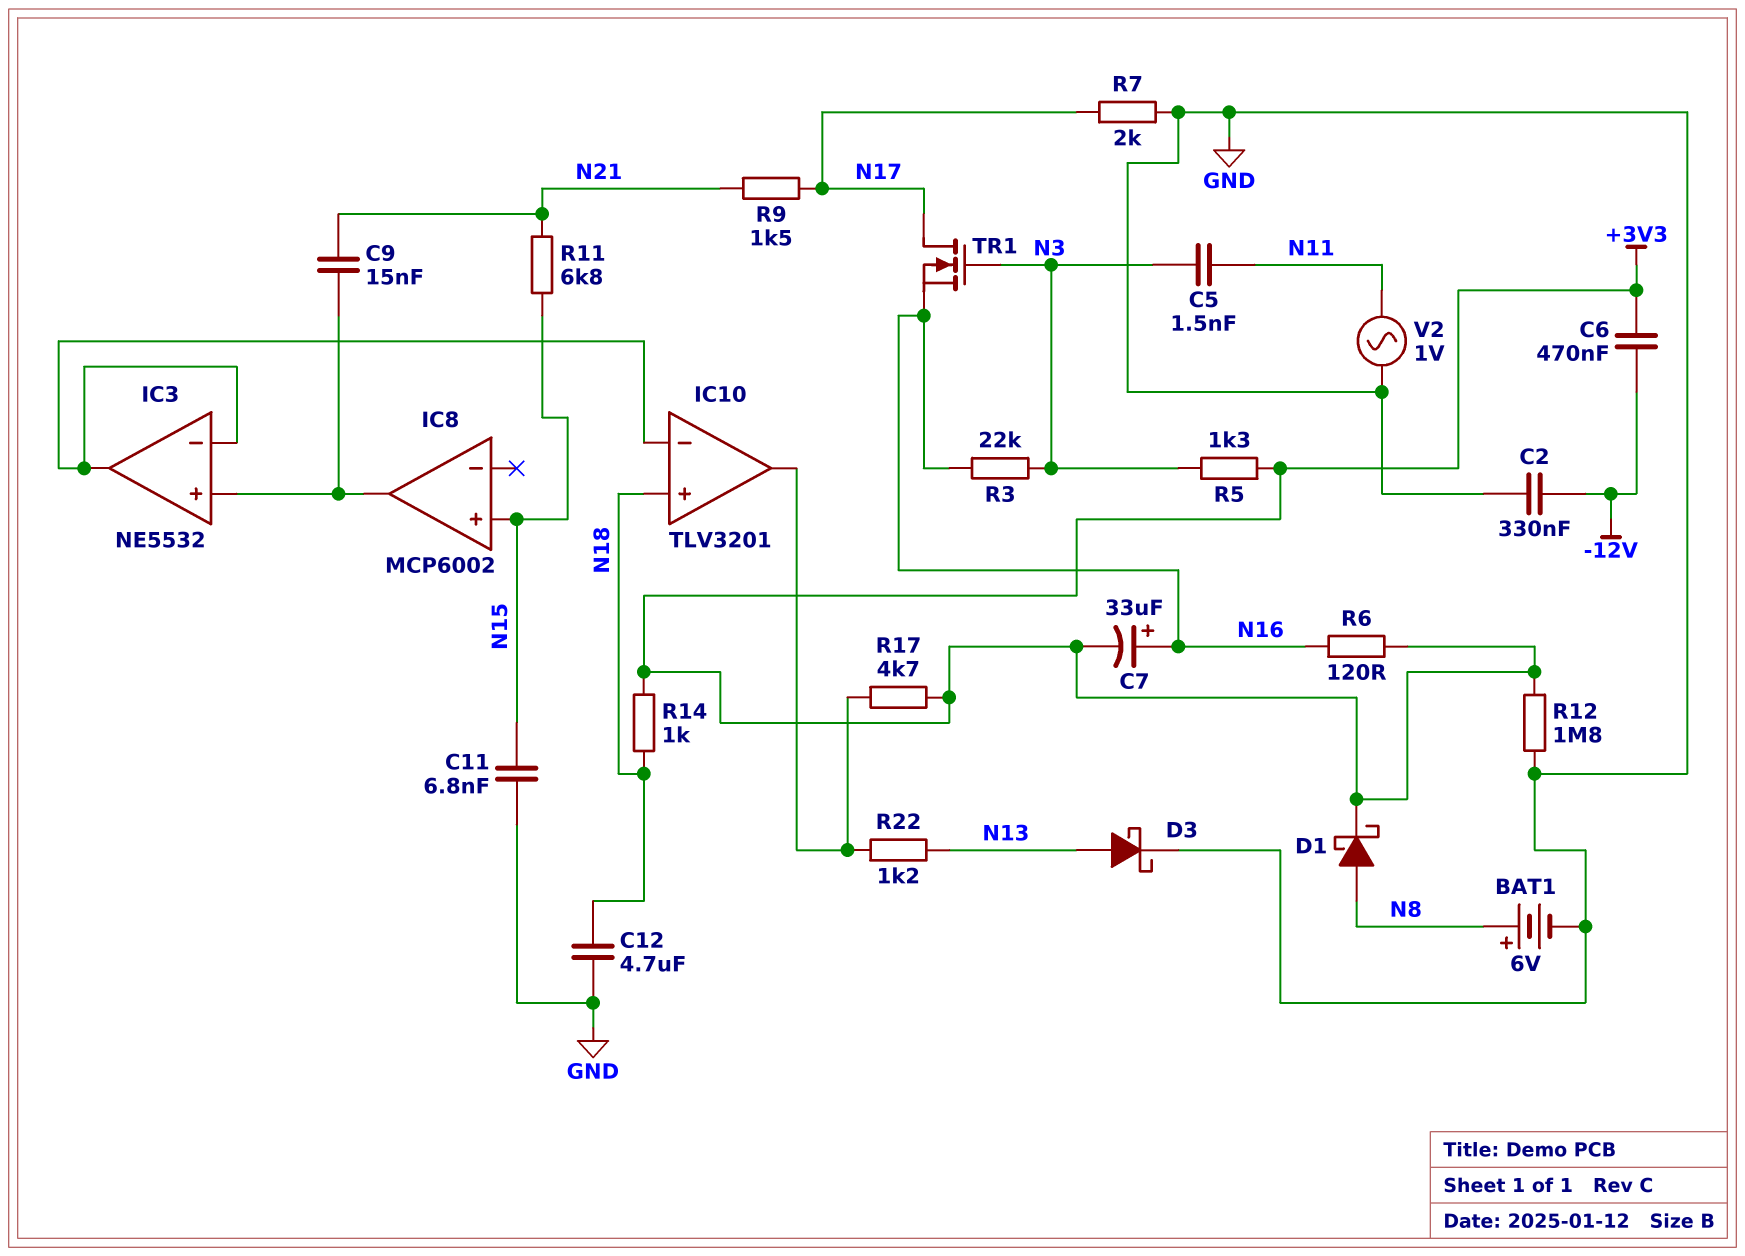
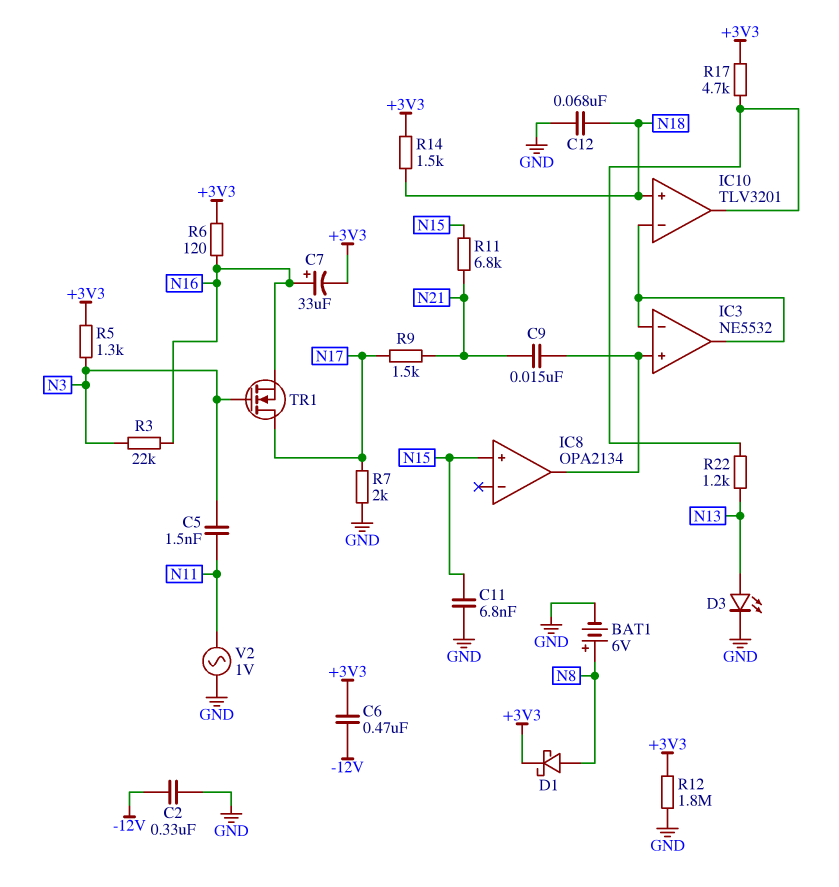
C12: 4.7uF (GND, N18) -> 68nF (GND, N18)
D3: schottky (A N13, K GND) -> LED (A N13, K GND)
IC8: MCP6002 -> OPA2134
R14: 1k (+3V3, N18) -> 1.5k (+3V3, N18)

